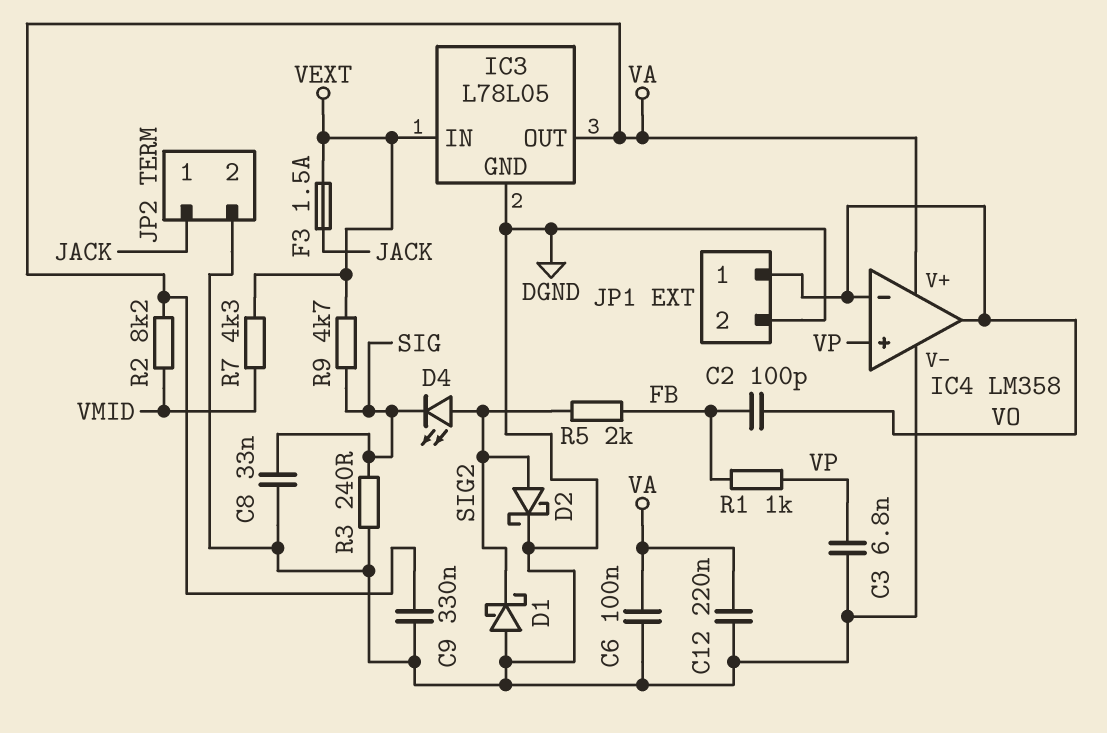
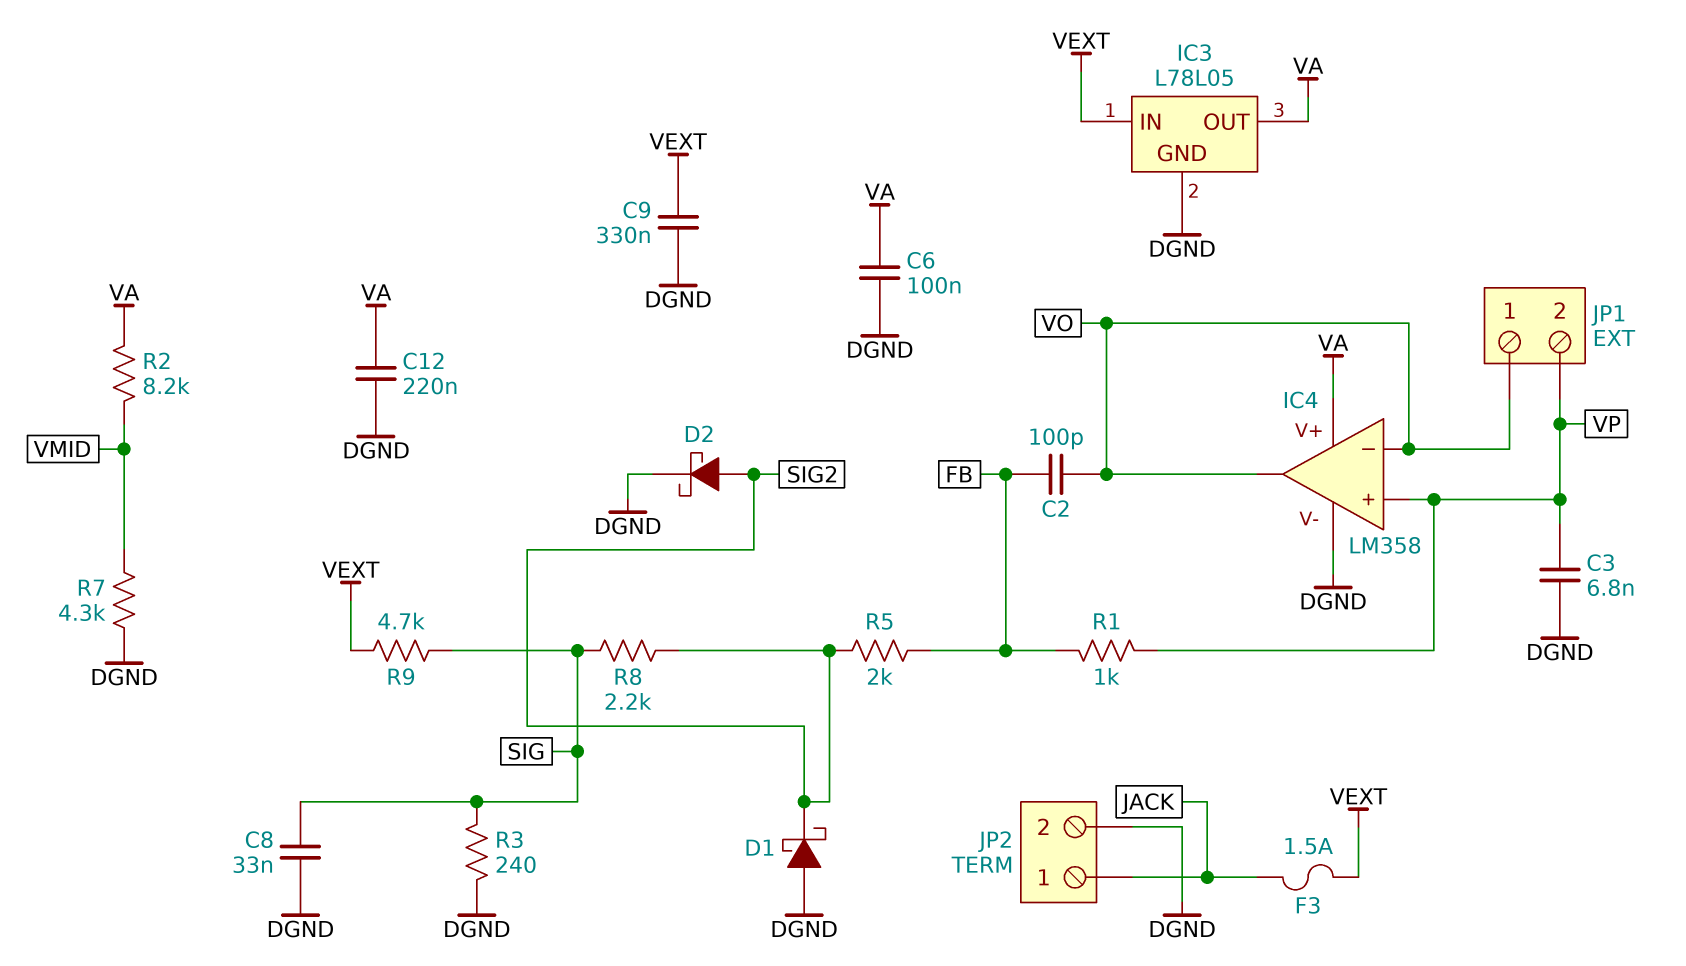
C9: 330nF (DGND, VA) -> 330nF (DGND, VEXT)
D4: LED (A SIG2, K SIG) -> none
JP1 pin 2: DGND -> VP
R7: 4.3k (VEXT, VMID) -> 4.3k (DGND, VMID)
R8: none -> 2.2k (SIG, SIG2)

